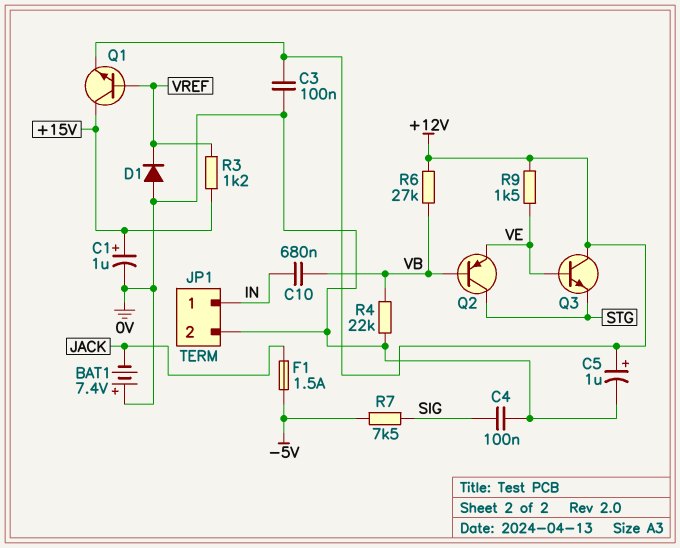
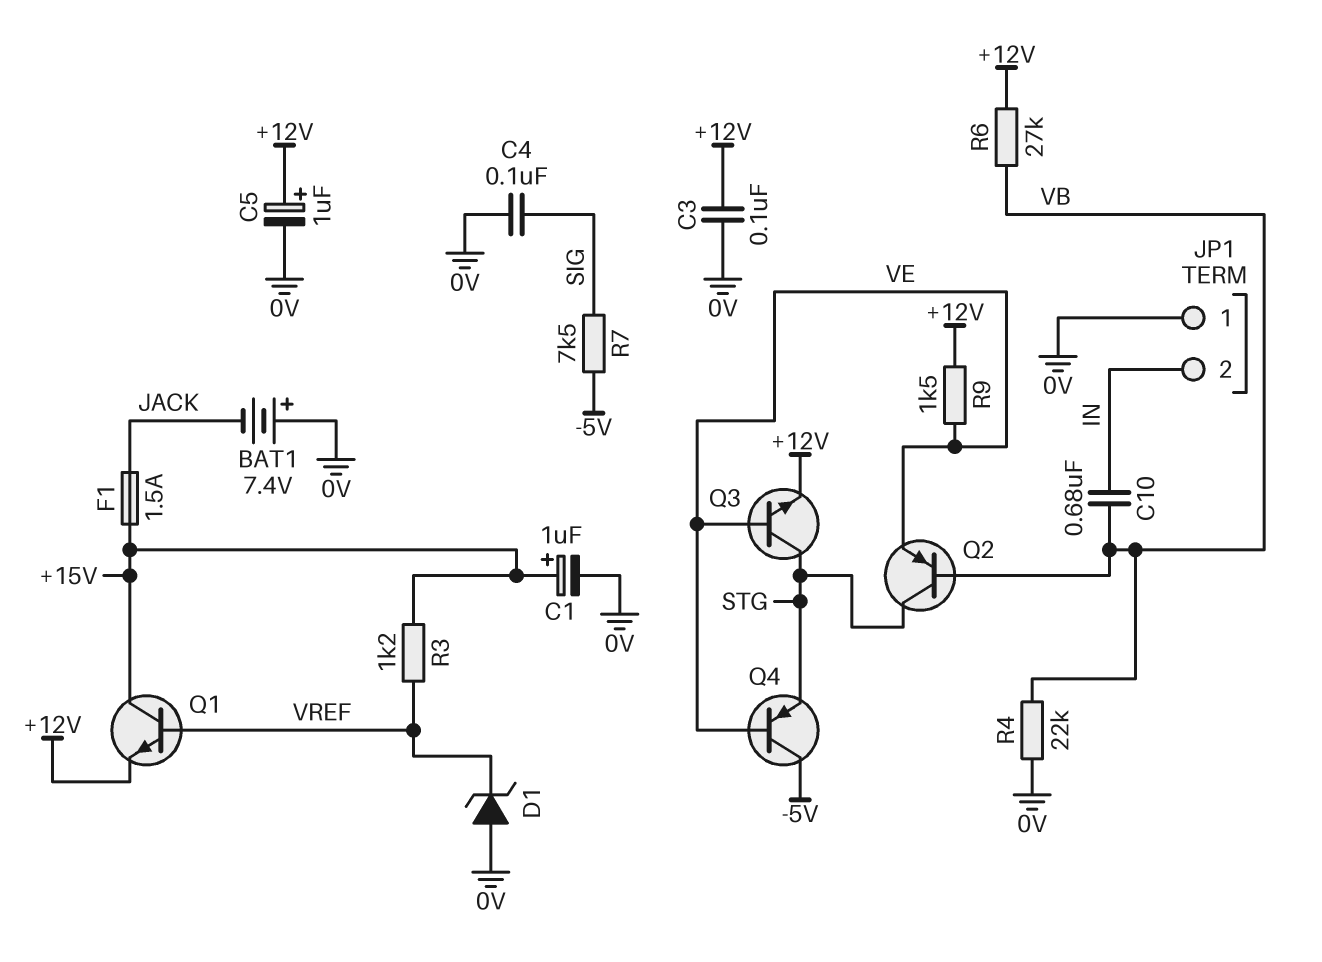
D1: diode (A 0V, K VREF) -> zener (A 0V, K VREF)
F1: 1.5A (-5V, JACK) -> 1.5A (+15V, JACK)
JP1 pin 1: IN -> 0V
JP1 pin 2: 0V -> IN
Q3: NPN (B VE, C +12V, E STG) -> NPN (B VE, C STG, E +12V)
Q4: none -> PNP (B VE, C -5V, E STG)

